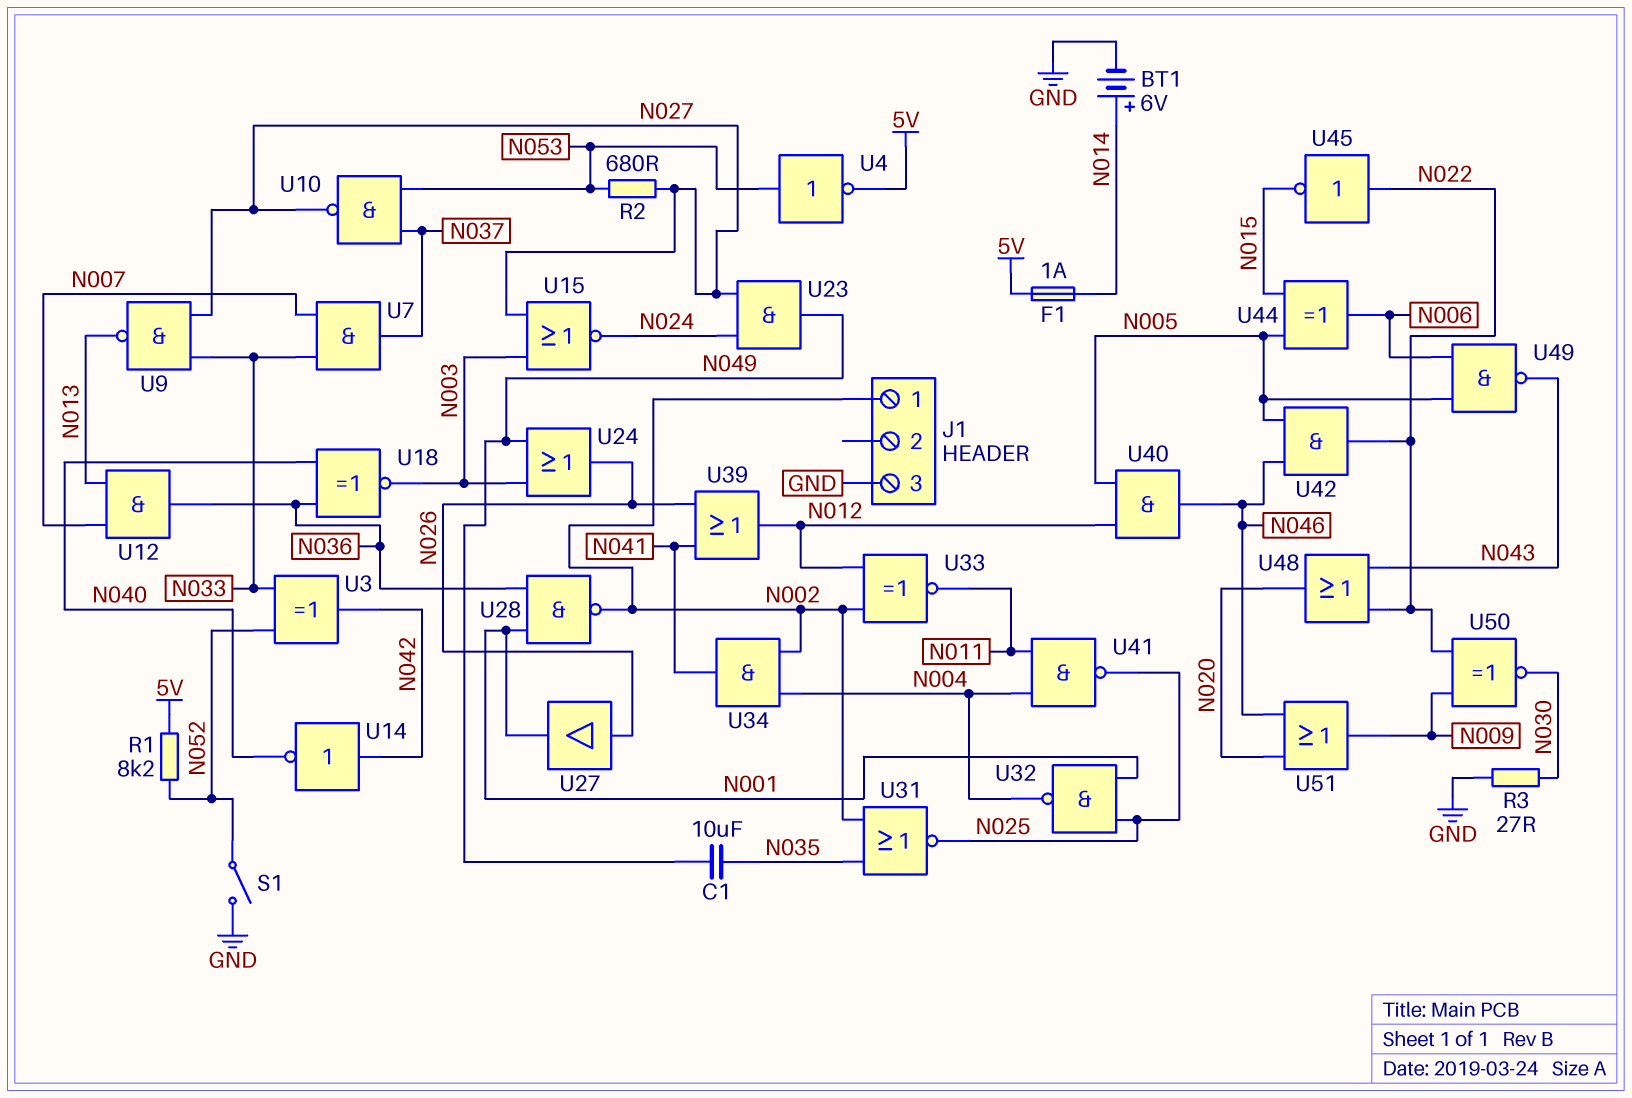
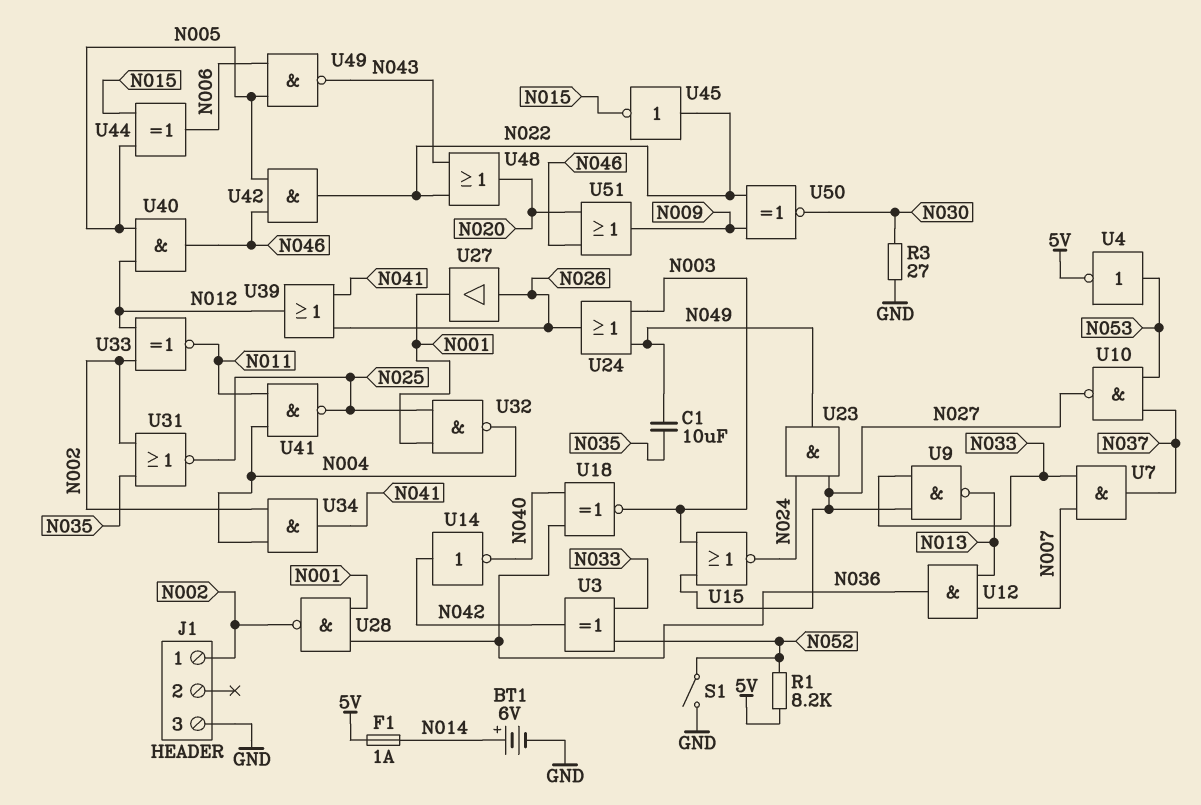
R2: 680 (N027, N053) -> none

